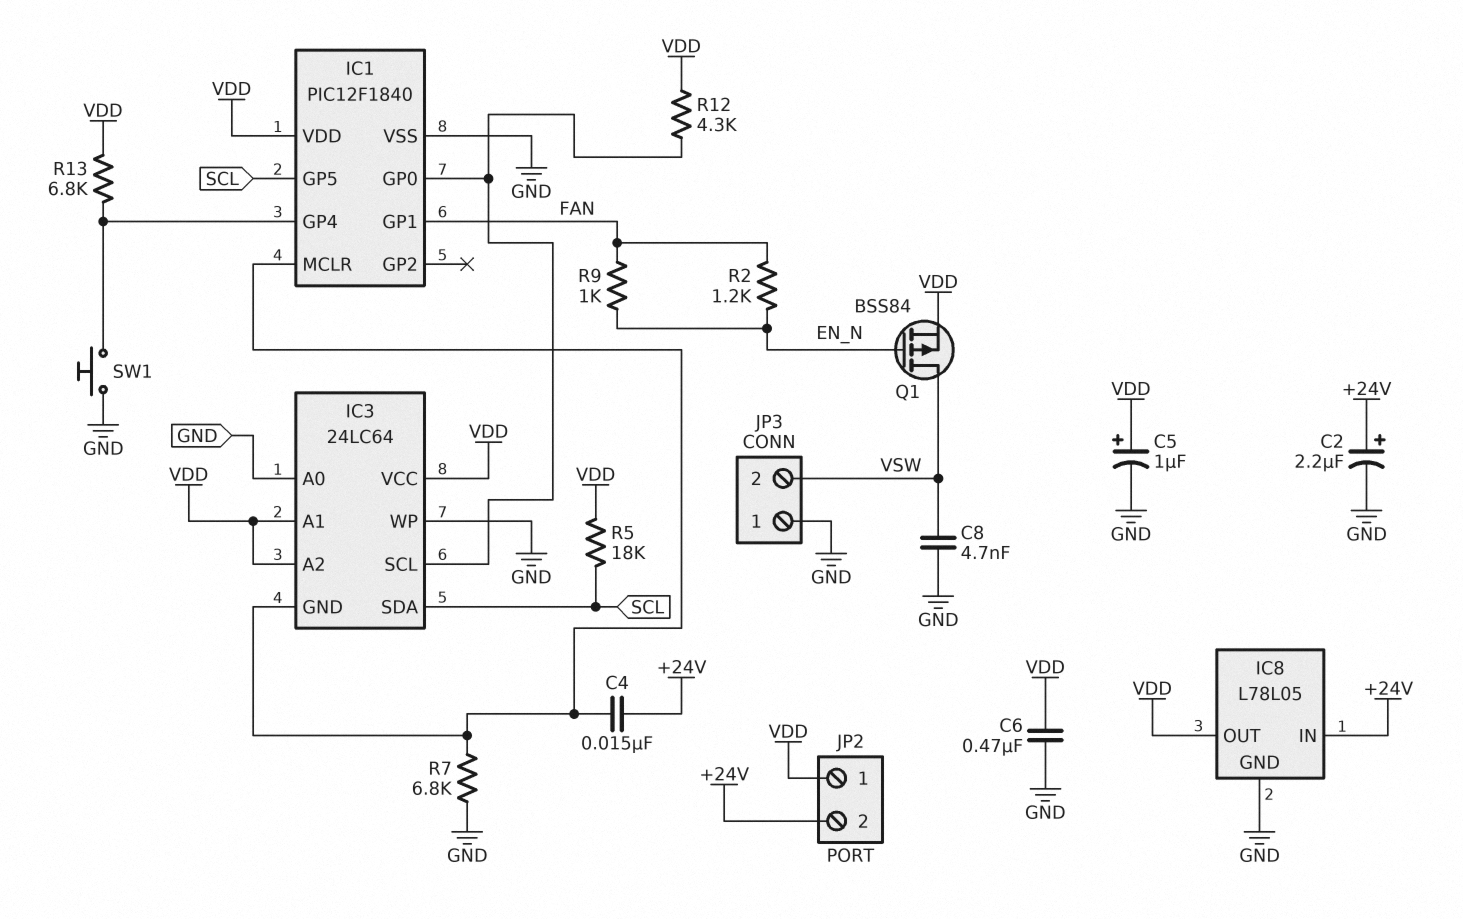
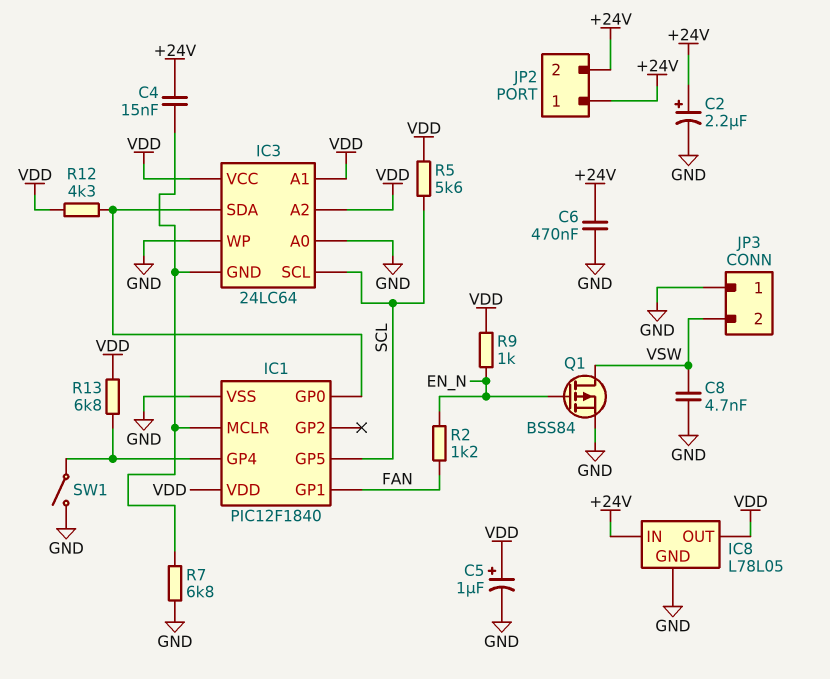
C6: 470nF (GND, VDD) -> 470nF (+24V, GND)
IC3 pin SCL: IC1/GP0 -> SCL
IC3 pin SDA: SCL -> IC1/GP0
JP2 pin 1: VDD -> +24V
Q1: PMOS BSS84 (G EN_N, D VSW, S VDD) -> PMOS BSS84 (G EN_N, D VSW, S GND)
R5: 18k (SCL, VDD) -> 5.6k (SCL, VDD)
R9: 1k (EN_N, FAN) -> 1k (EN_N, VDD)
SW1: button (GND, IC1/GP4) -> switch (GND, IC1/GP4)

